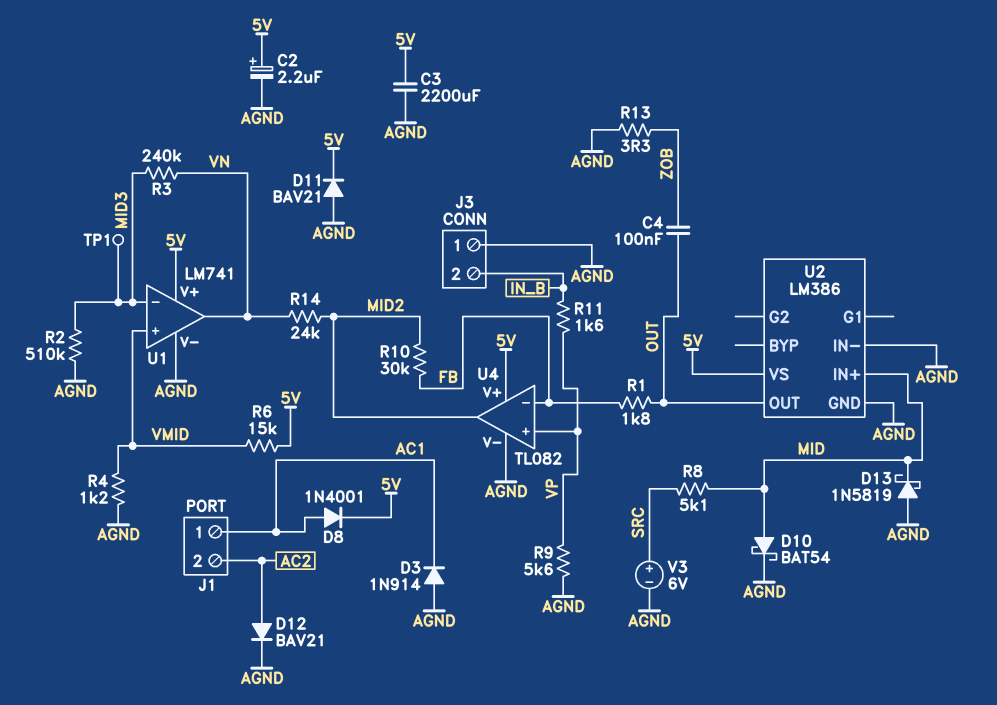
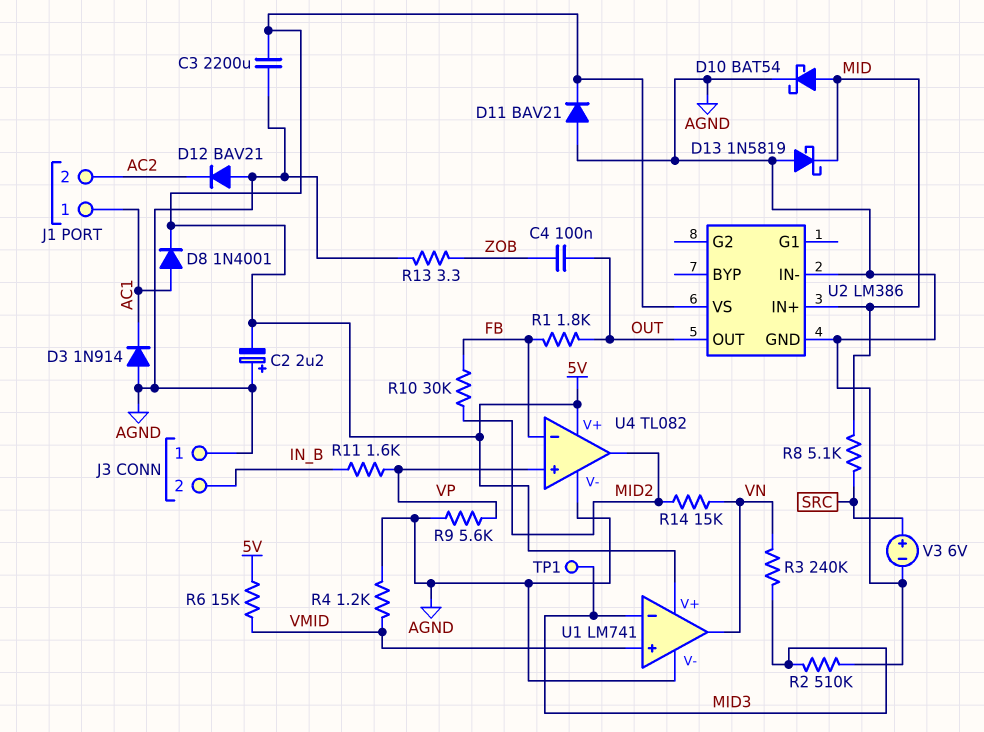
C2: 2.2uF (plus 5V, minus AGND) -> 2.2uF (plus AGND, minus 5V)
D12: diode BAV21 (A AC2, K AGND) -> diode BAV21 (A AGND, K AC2)
R14: 24k (MID2, VN) -> 15k (MID2, VN)

